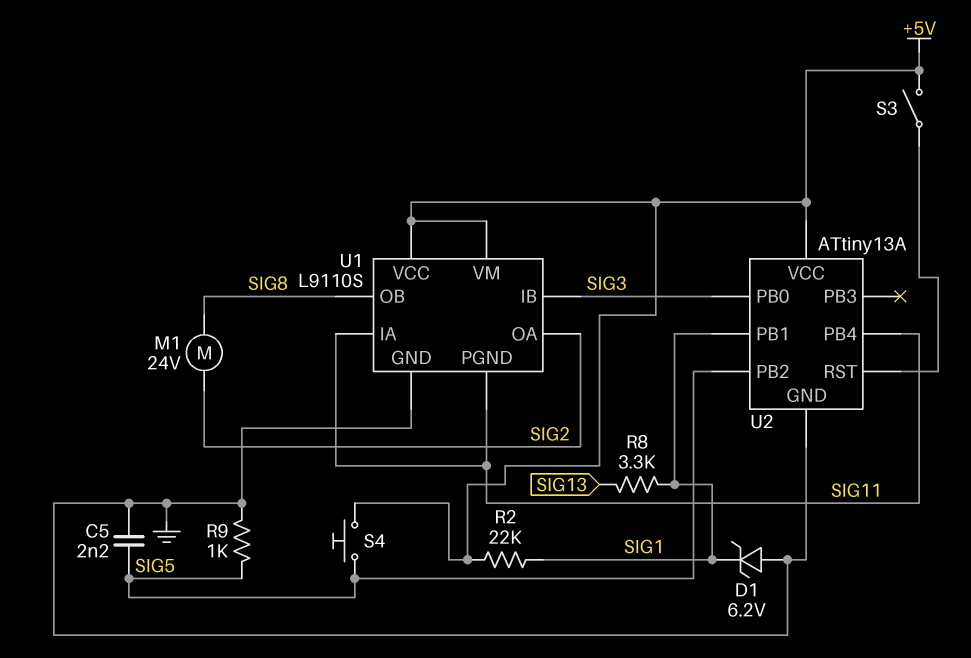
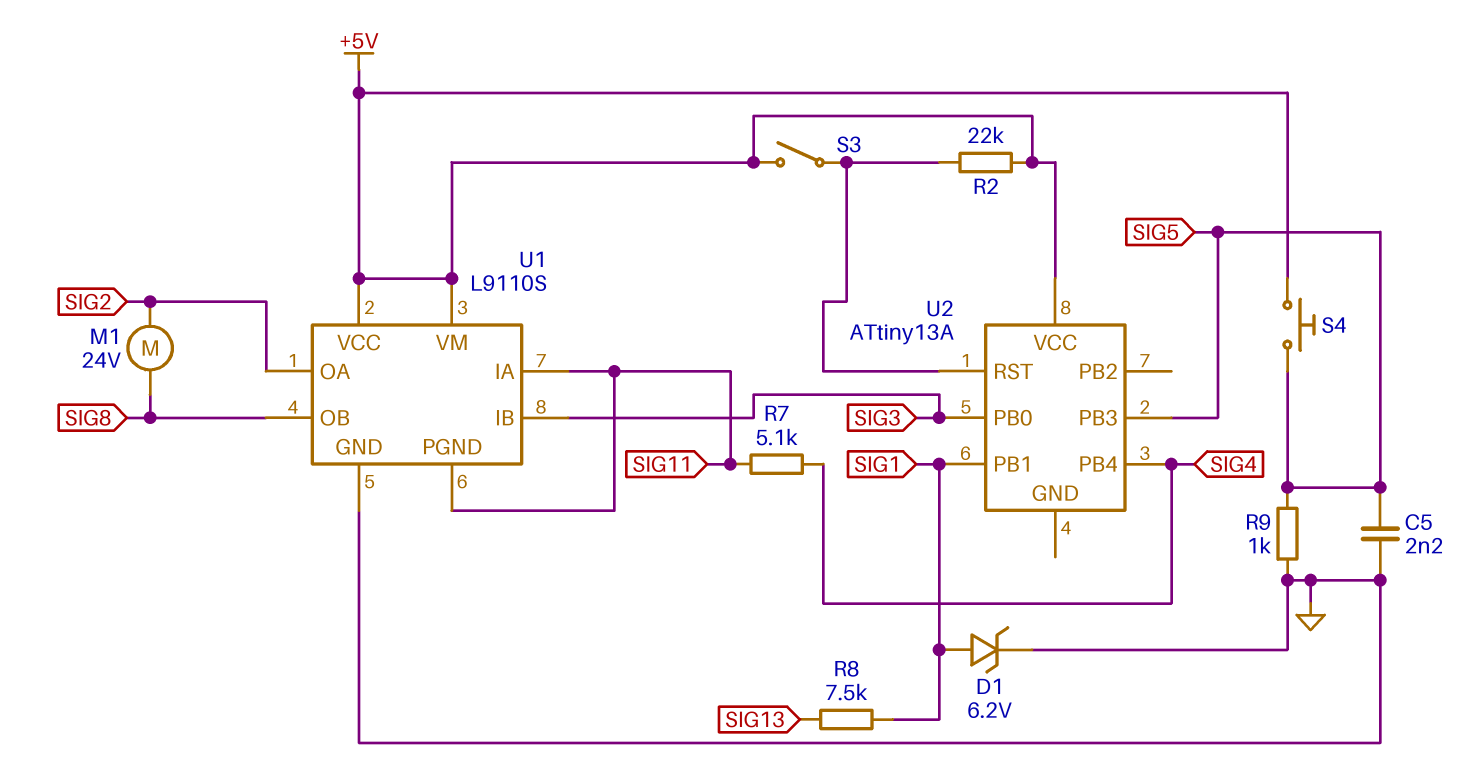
D1: zener 6.2V (A GND, K SIG1) -> zener 6.2V (A SIG1, K GND)
R2: 22k (+5V, SIG1) -> 22k (+5V, U2/RST)
R7: none -> 5.1k (SIG4, SIG11)
R8: 3.3k (SIG1, SIG13) -> 7.5k (SIG1, SIG13)
U2 pin GND: GND -> none
U2 pin PB2: SIG5 -> none
U2 pin PB3: none -> SIG5
U2 pin PB4: SIG11 -> SIG4

